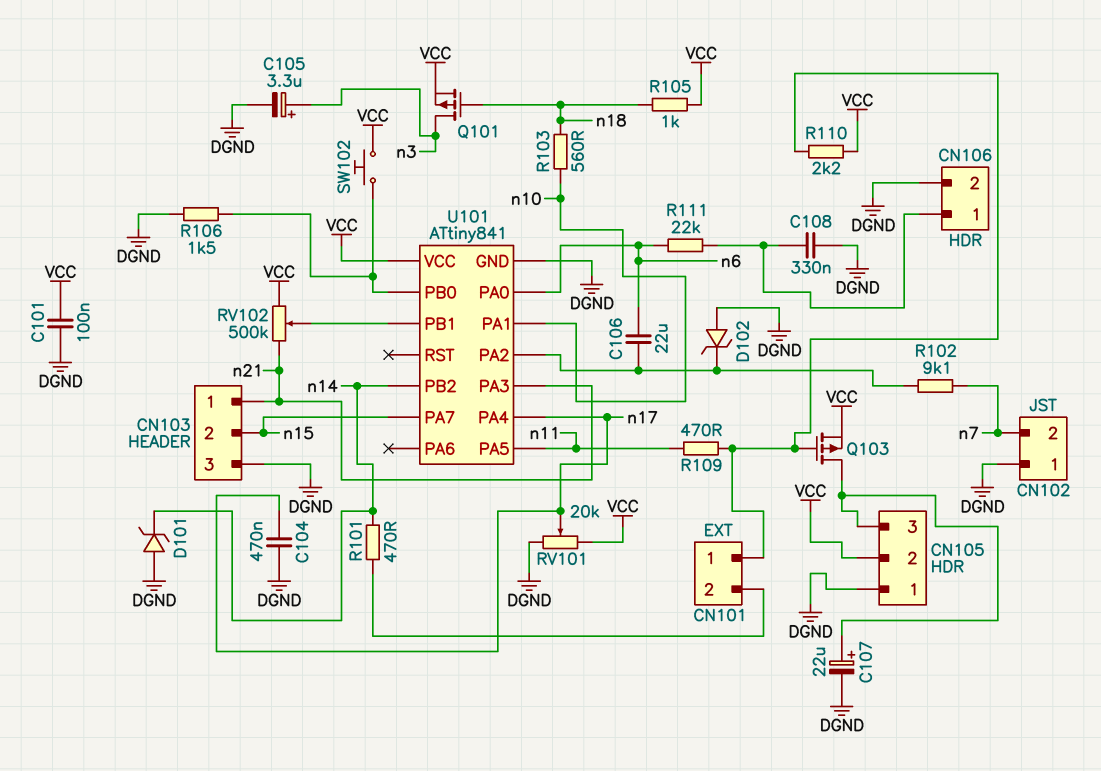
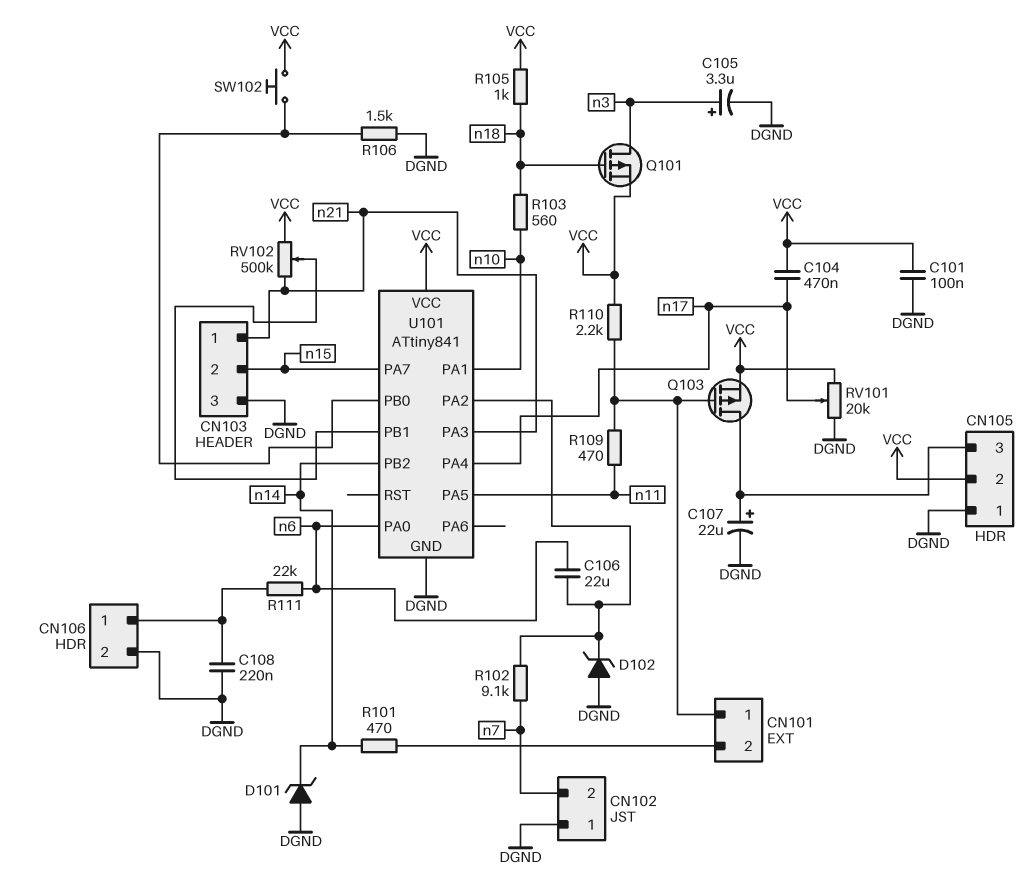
C104: 470nF (DGND, n17) -> 470nF (VCC, n17)
C108: 330nF (CN106/1, DGND) -> 220nF (CN106/1, DGND)

